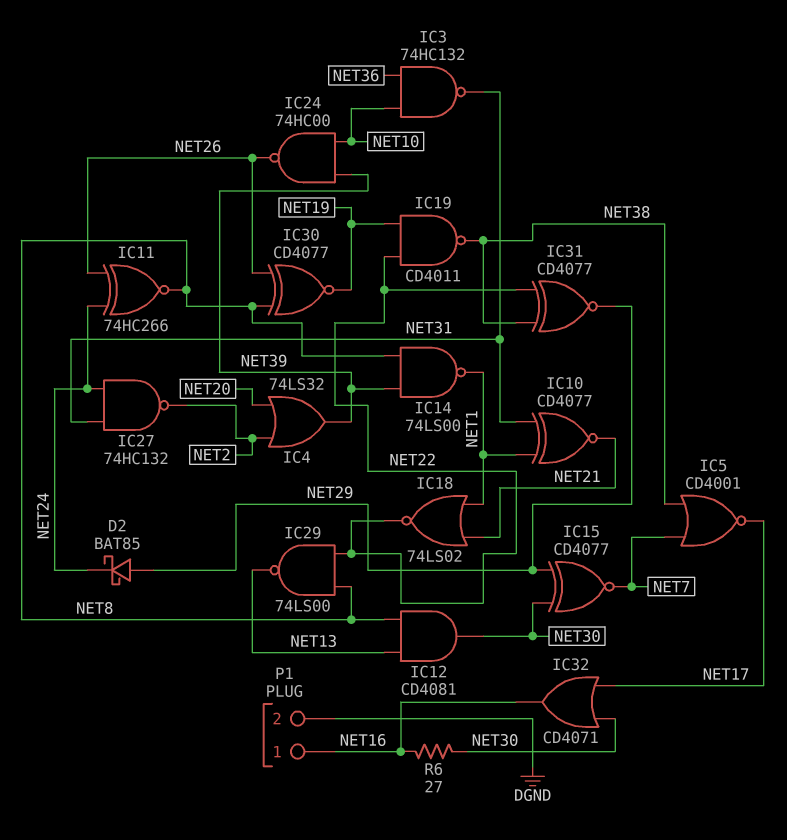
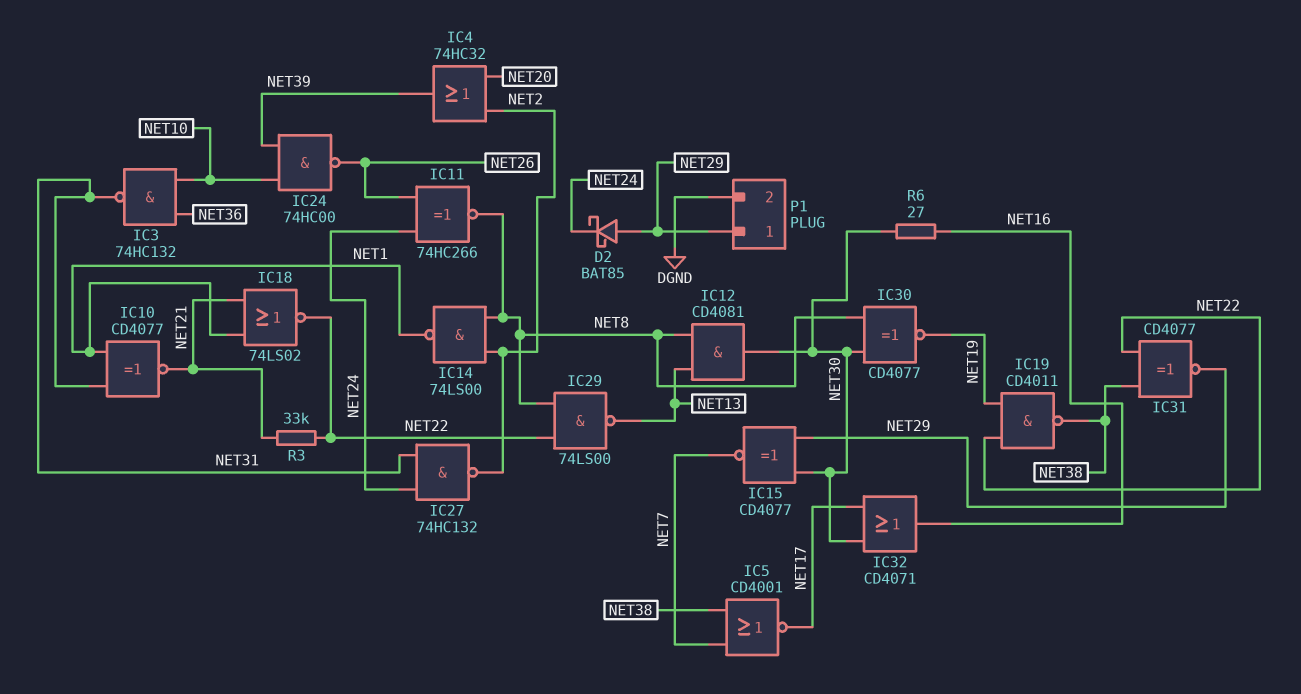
IC4: OR 74LS32 (in NET2, in NET20, out NET39) -> OR 74HC32 (in NET2, in NET20, out NET39)
IC14: NAND 74LS00 (in NET8, in NET39, out NET1) -> NAND 74LS00 (in NET2, in NET8, out NET1)
IC30: XNOR CD4077 (in NET8, in NET26, out NET19) -> XNOR CD4077 (in NET8, in NET30, out NET19)
P1 pin 1: NET16 -> NET29
R3: none -> 33k (NET21, NET22)

